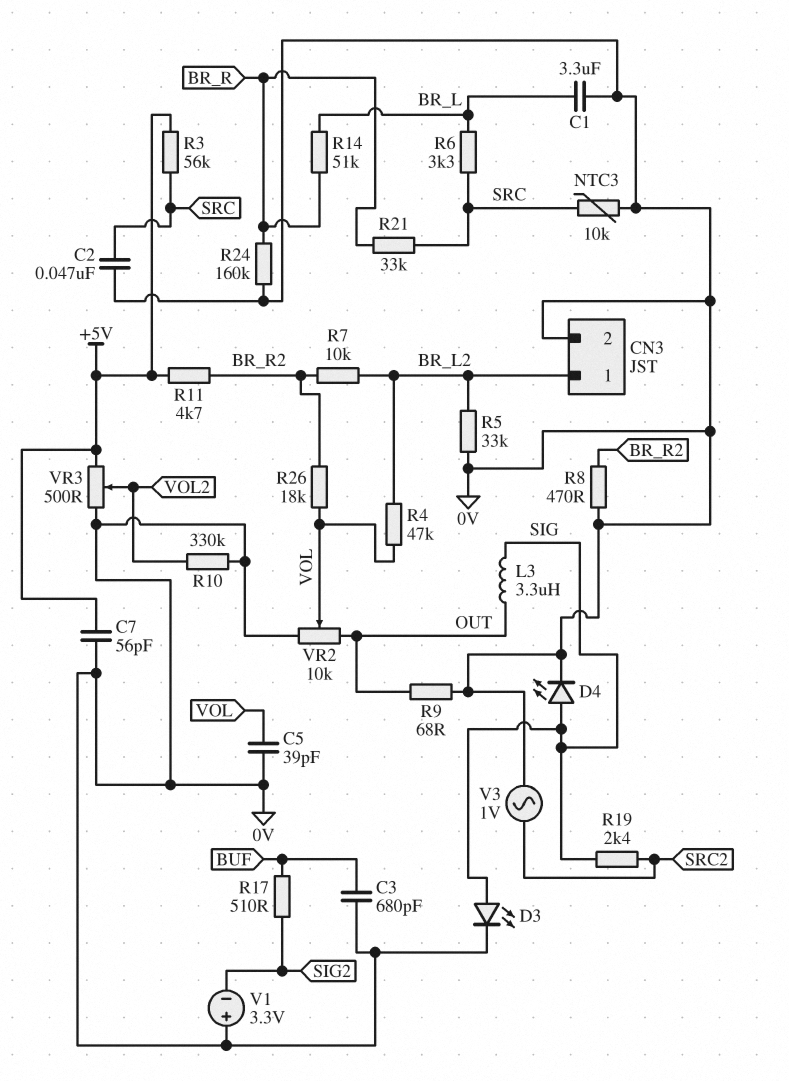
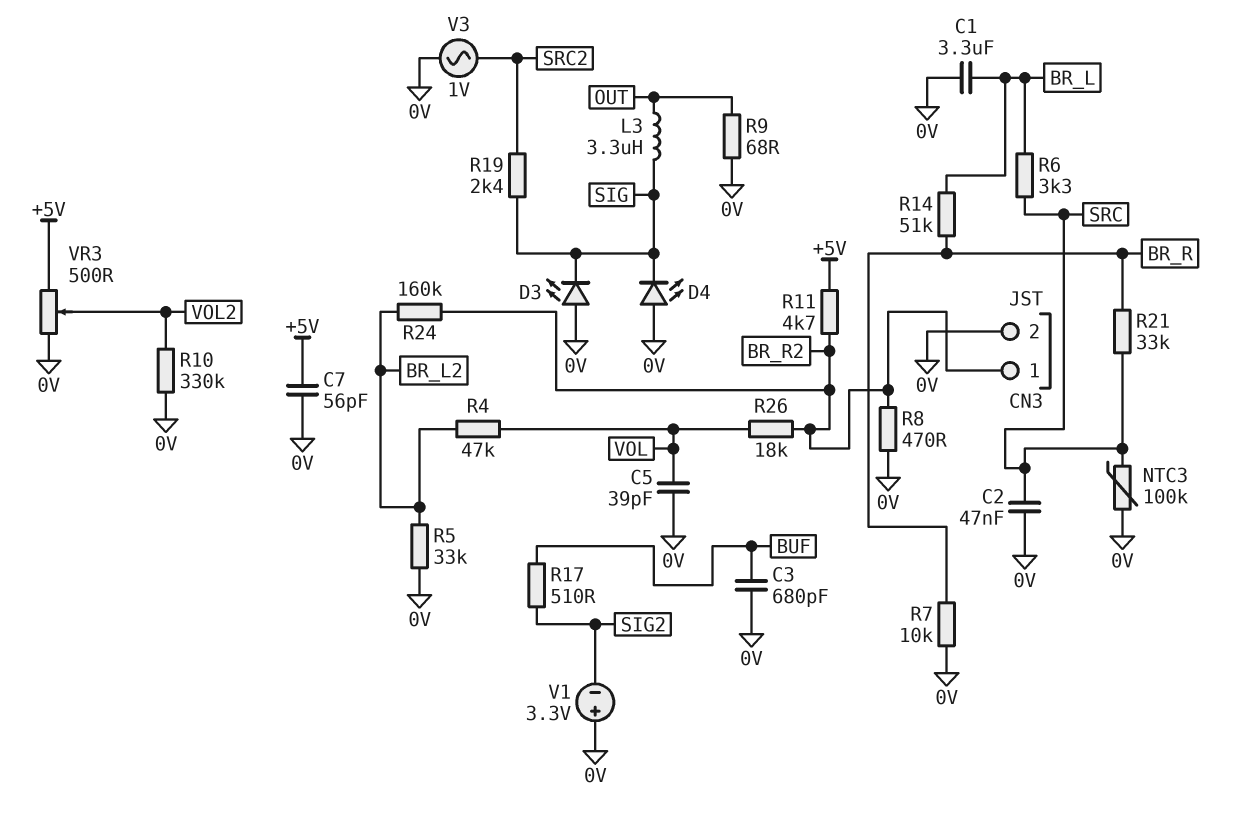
CN3 pin 1: BR_L2 -> BR_R2
D3: LED (A SIG, K 0V) -> LED (A 0V, K SIG)
D4: LED (A SIG, K 0V) -> LED (A 0V, K SIG)
NTC3: 10k (0V, SRC) -> 100k (0V, SRC)
R3: 56k (+5V, SRC) -> none
R7: 10k (BR_L2, BR_R2) -> 10k (0V, BR_R)
R24: 160k (0V, BR_R) -> 160k (BR_L2, BR_R2)
VR2: 10k (0V, OUT, wiper VOL) -> none

